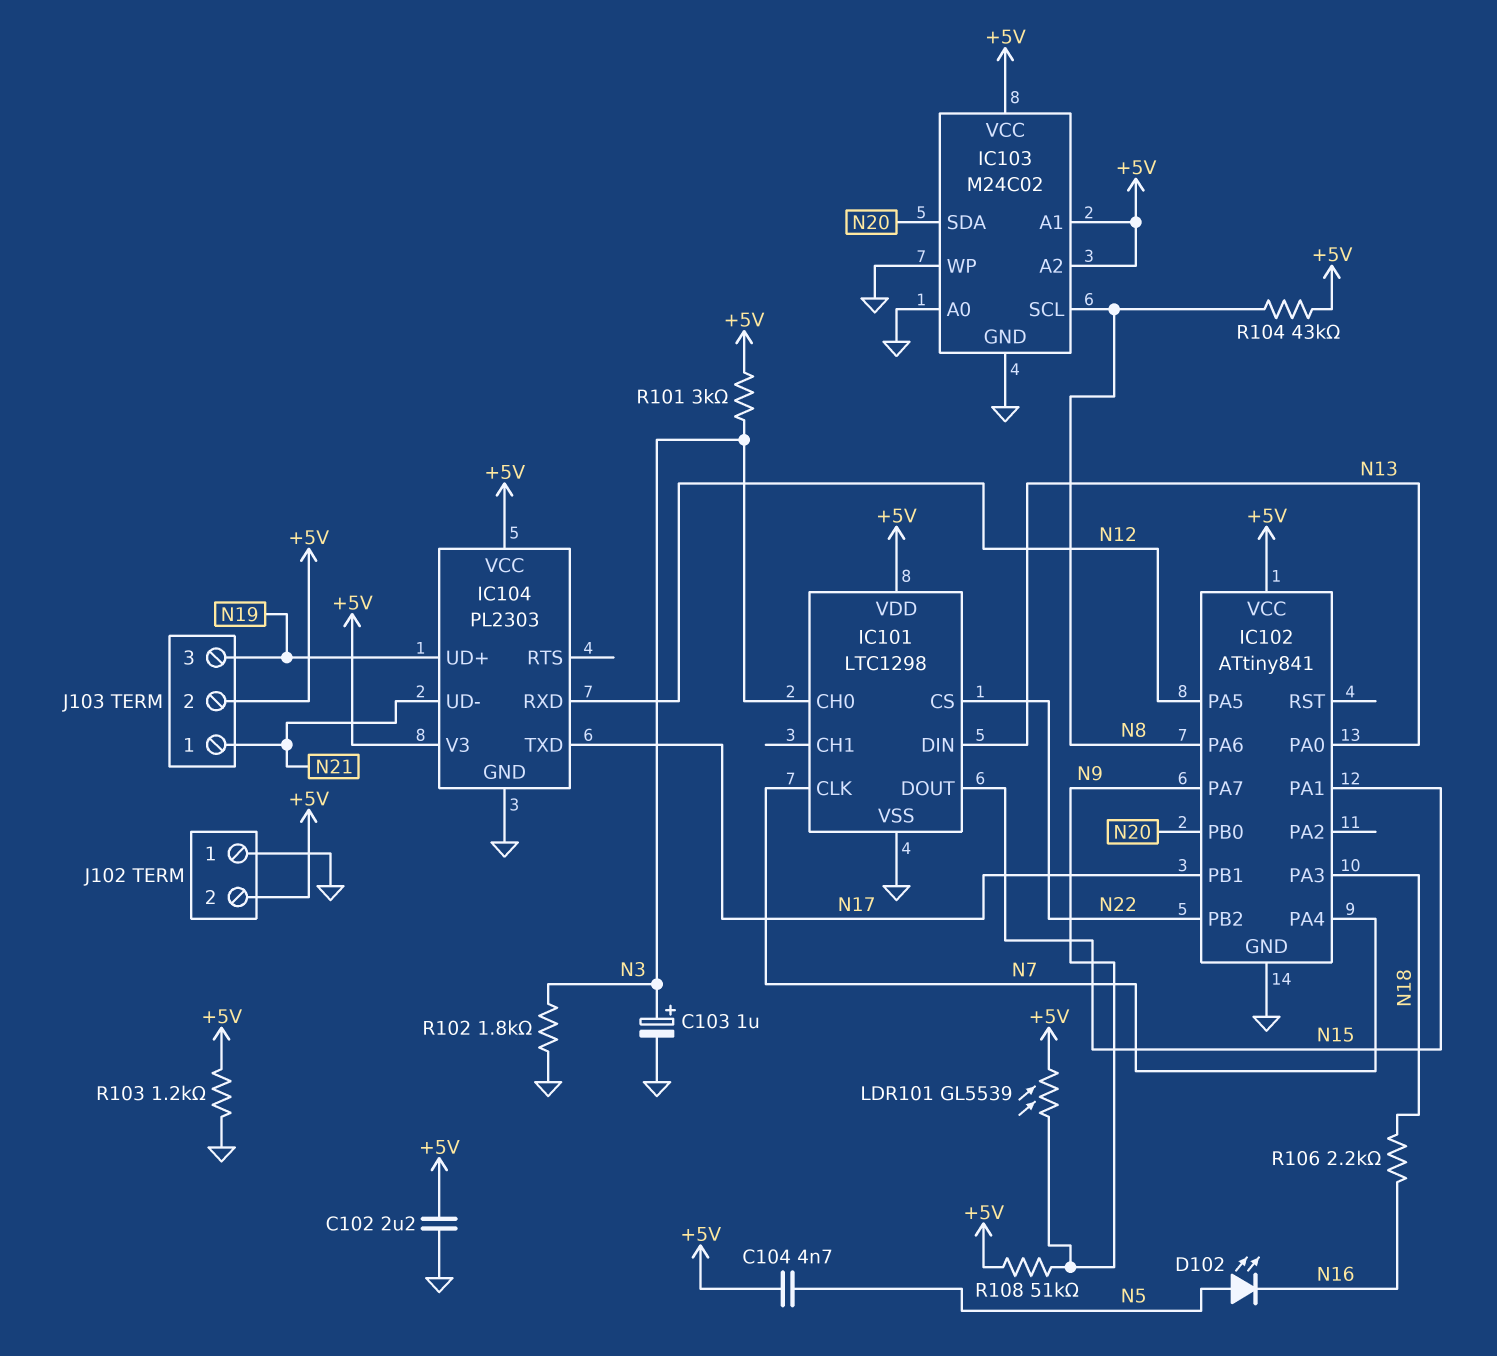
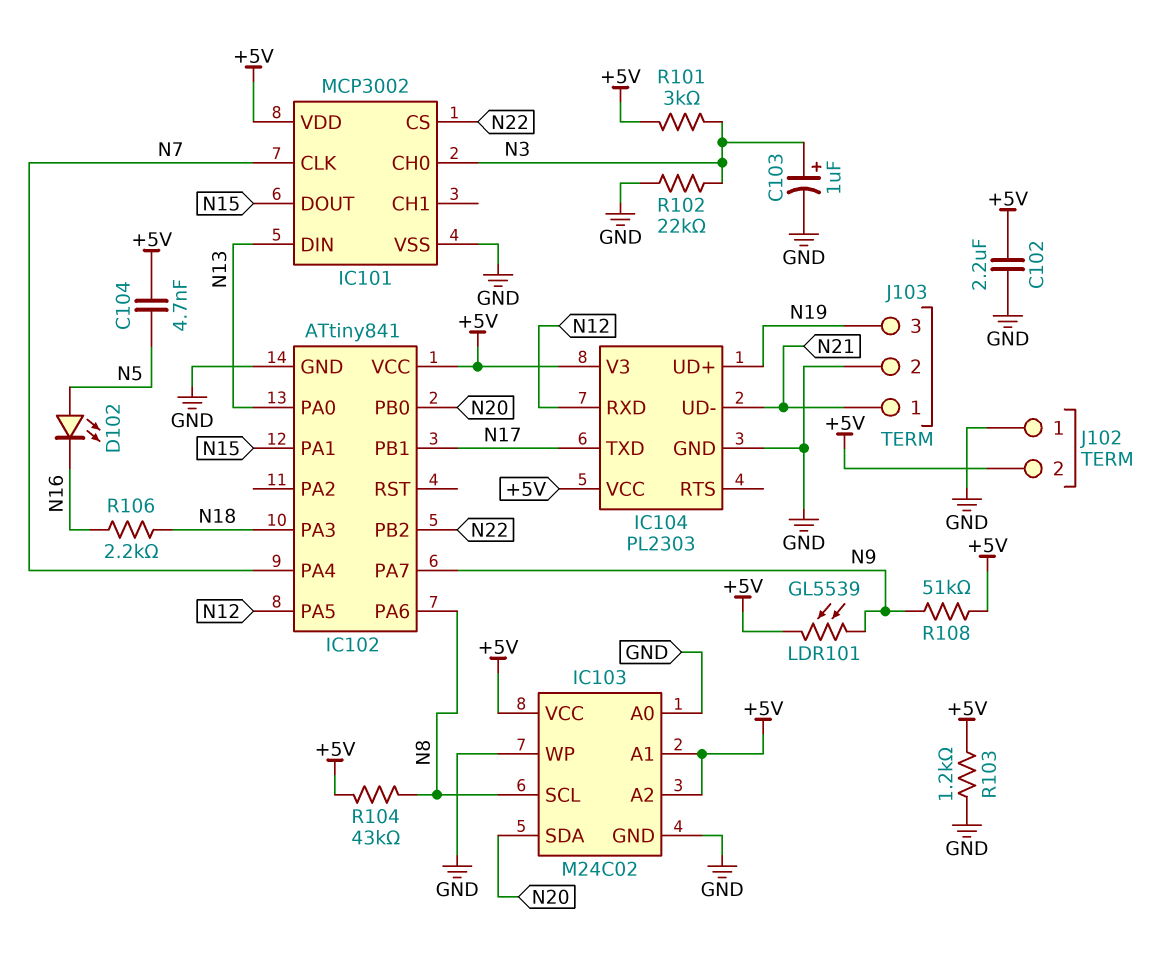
IC101: LTC1298 -> MCP3002
J103 pin 2: +5V -> GND
R102: 1.8k (GND, N3) -> 22k (GND, N3)

